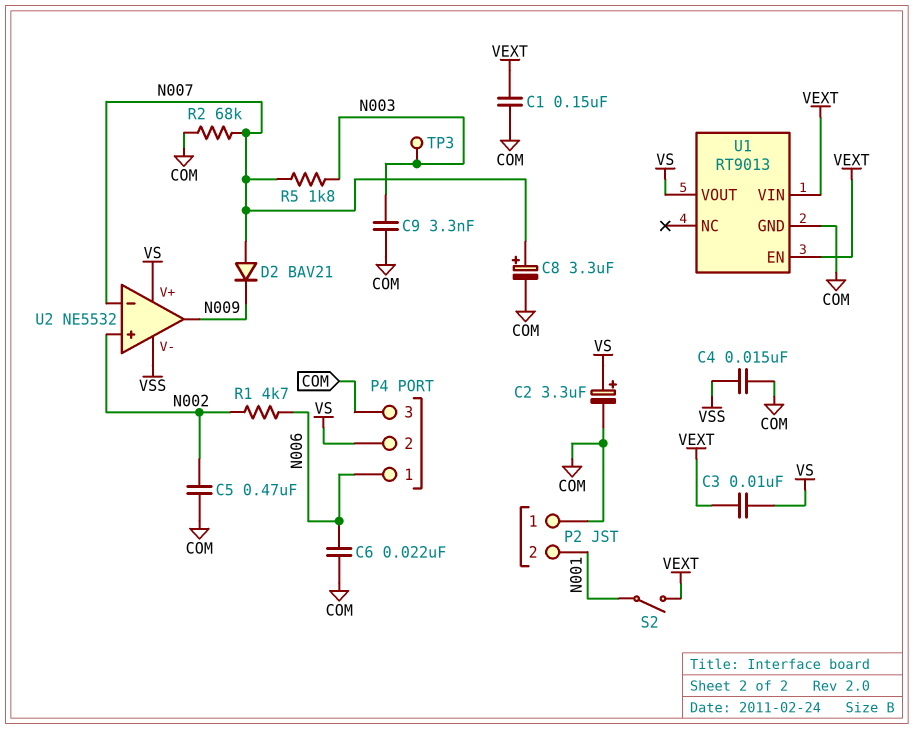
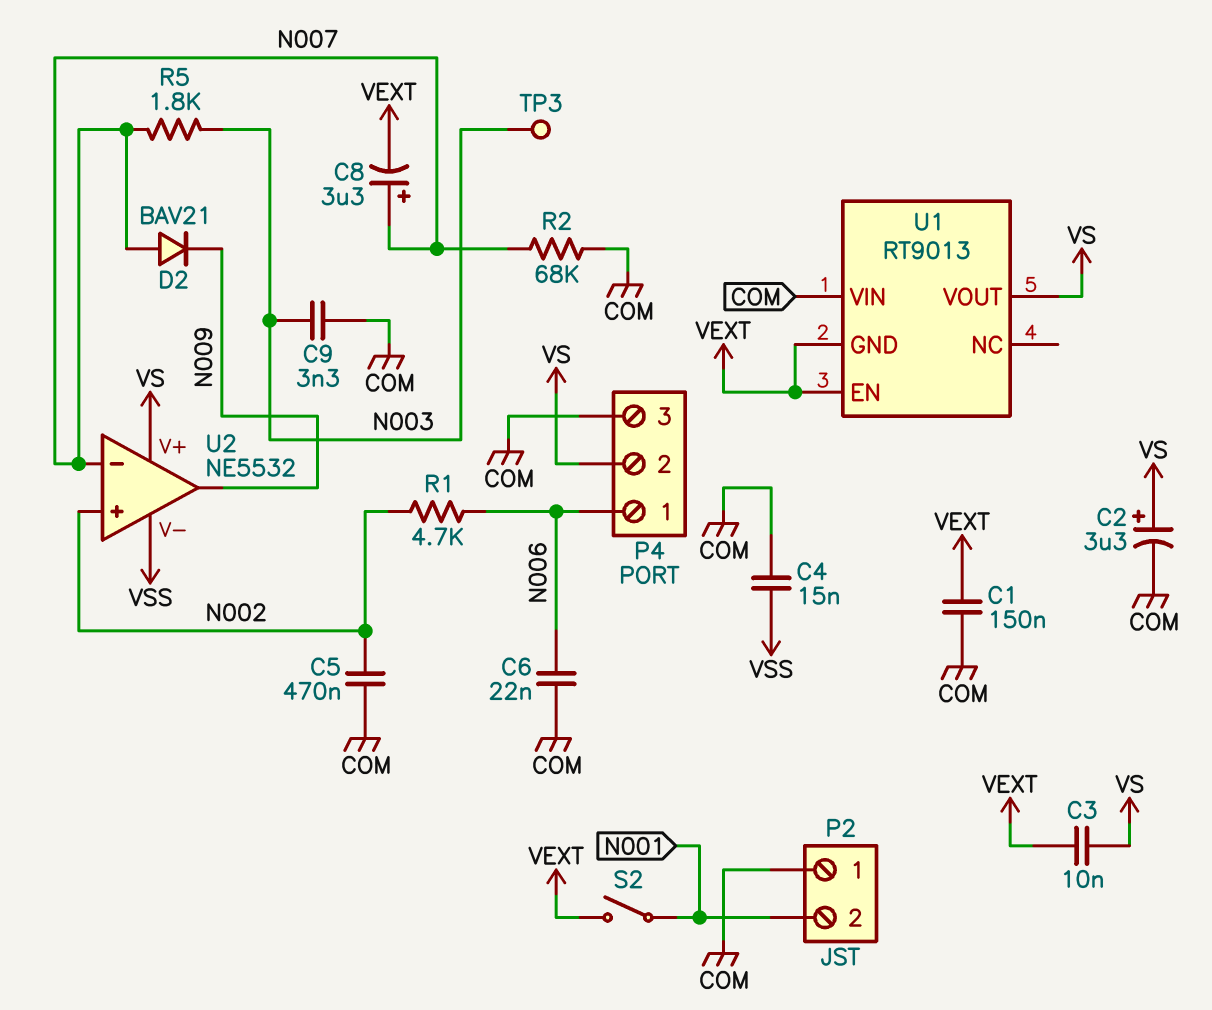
C8: 3.3uF (plus N007, minus COM) -> 3.3uF (plus N007, minus VEXT)
U1 pin GND: COM -> VEXT
U1 pin VIN: VEXT -> COM

